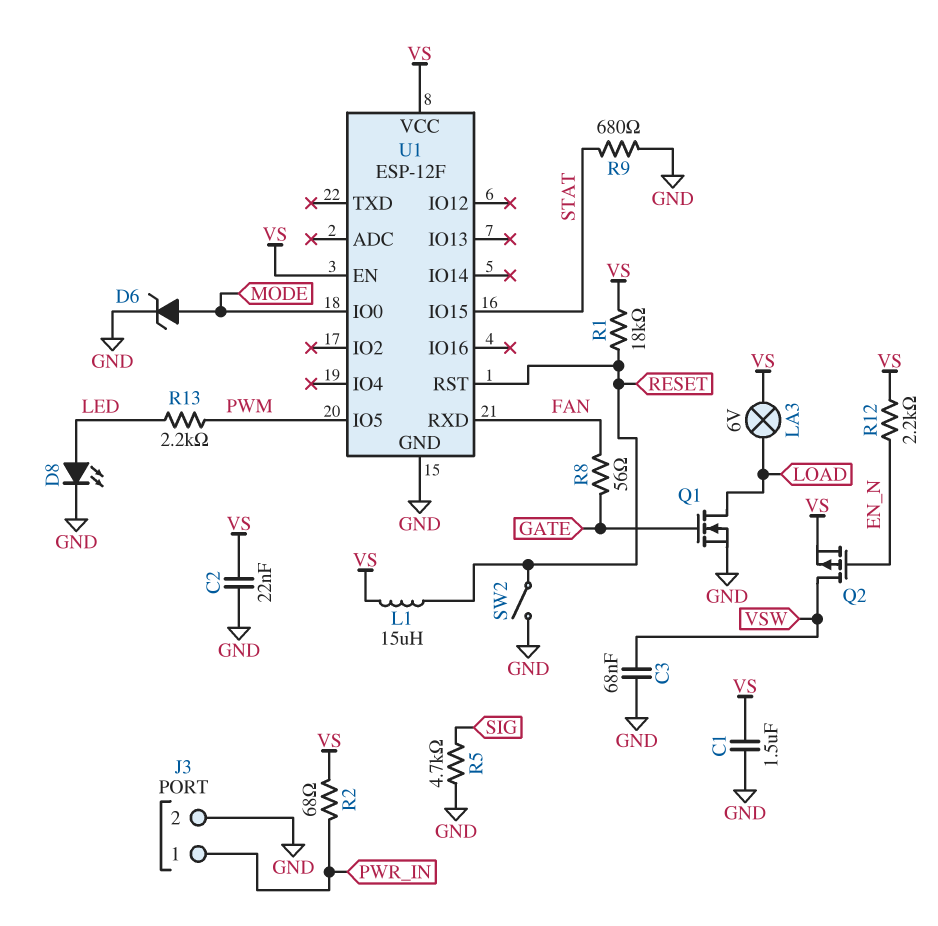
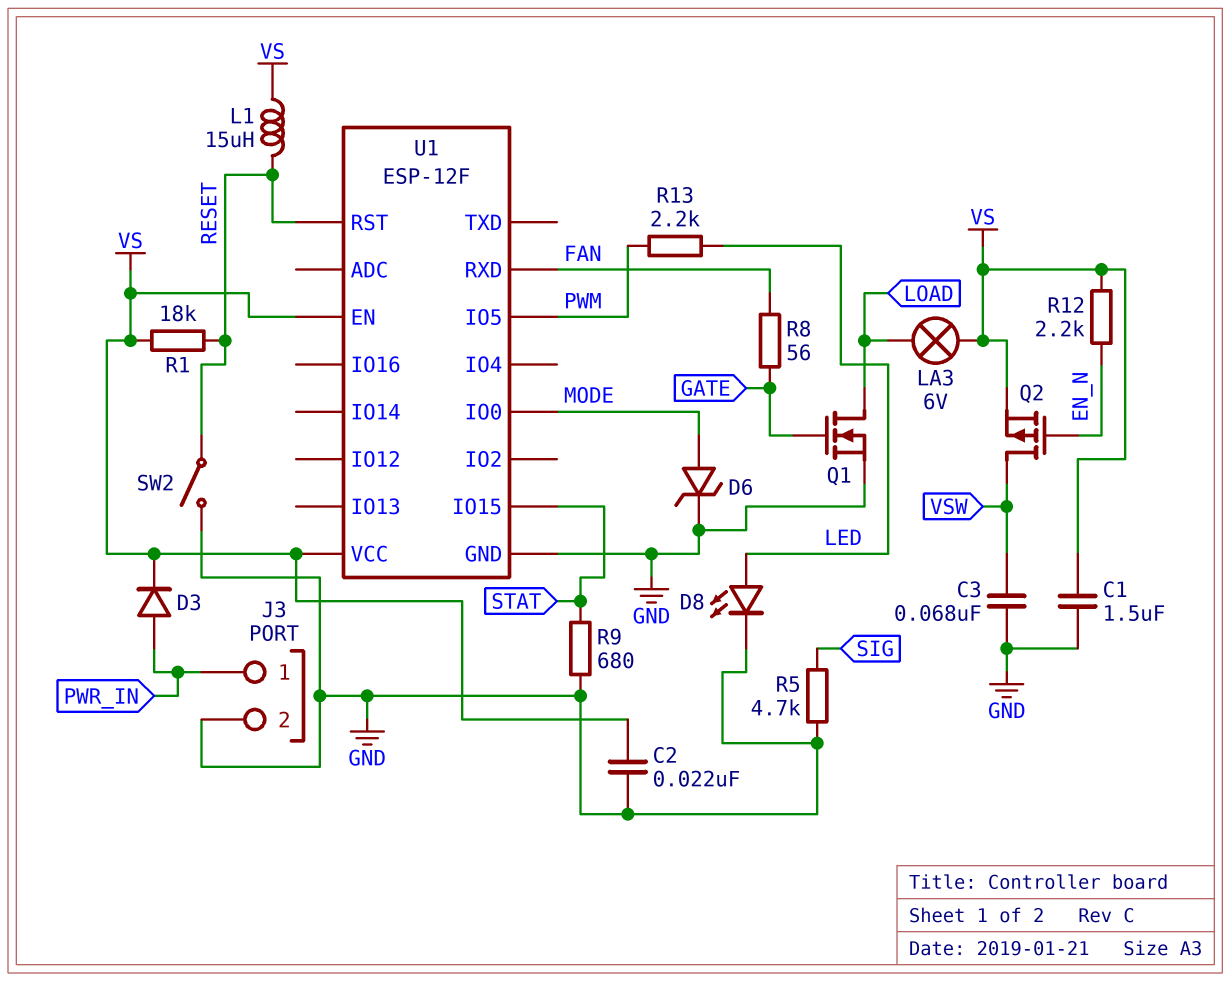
D3: none -> diode (A PWR_IN, K VS)
R2: 68 (PWR_IN, VS) -> none

